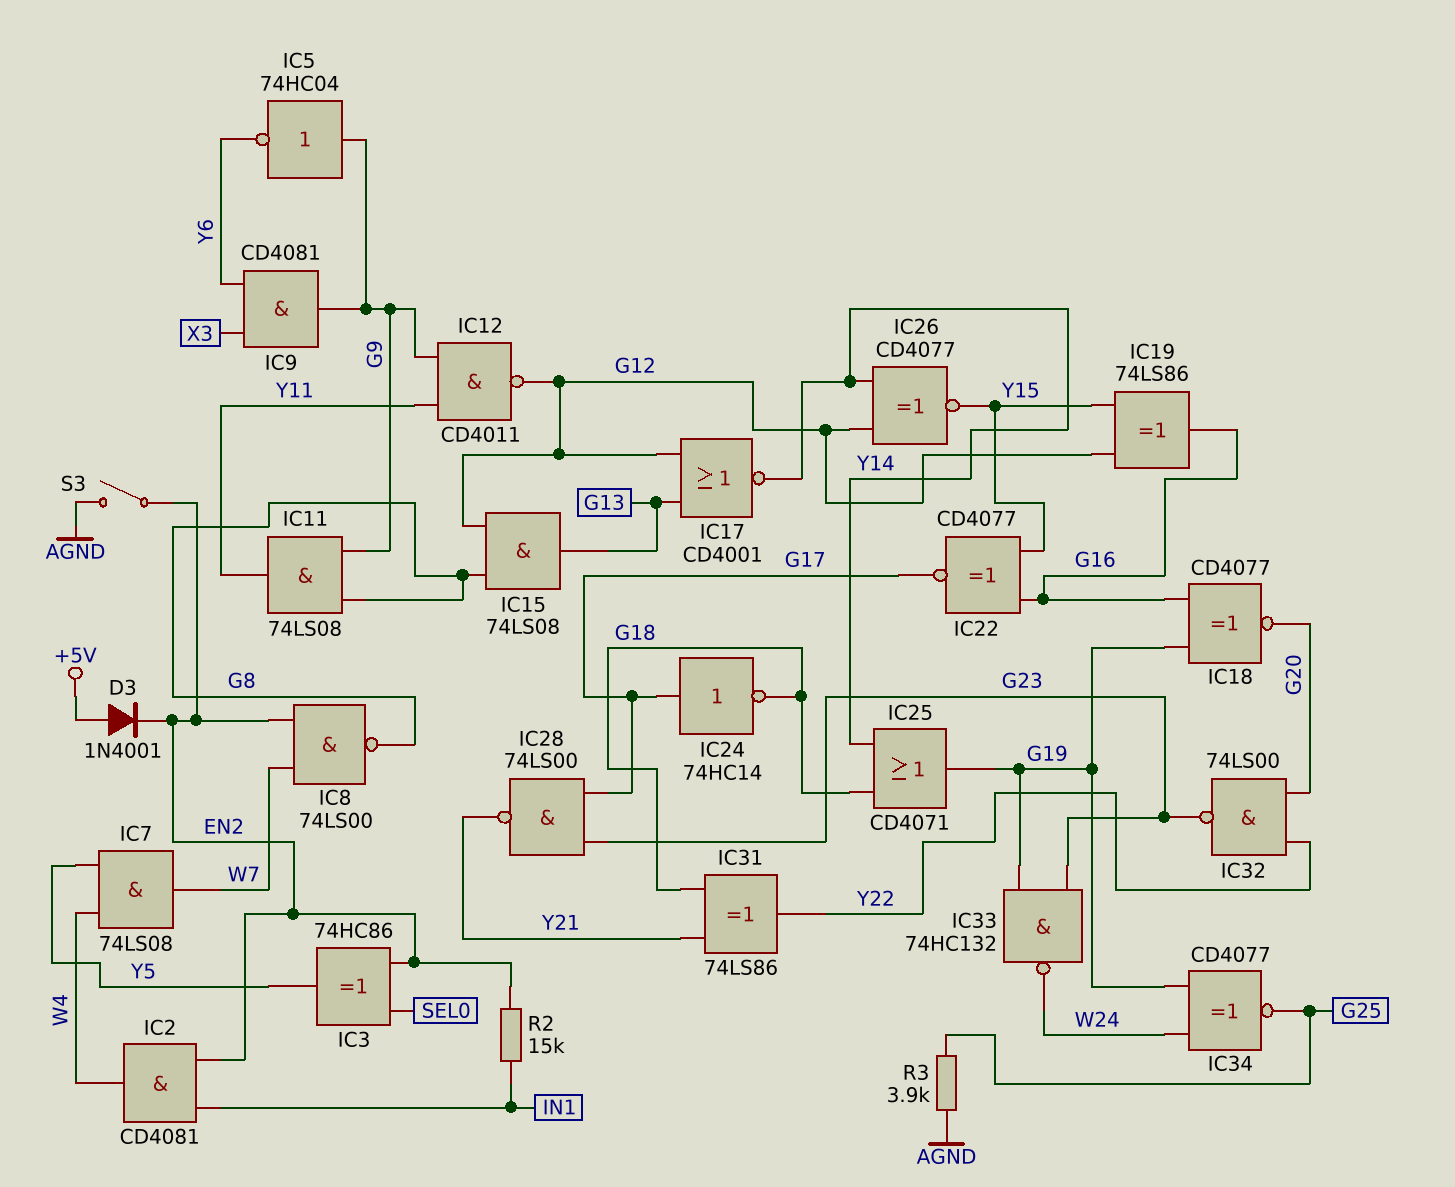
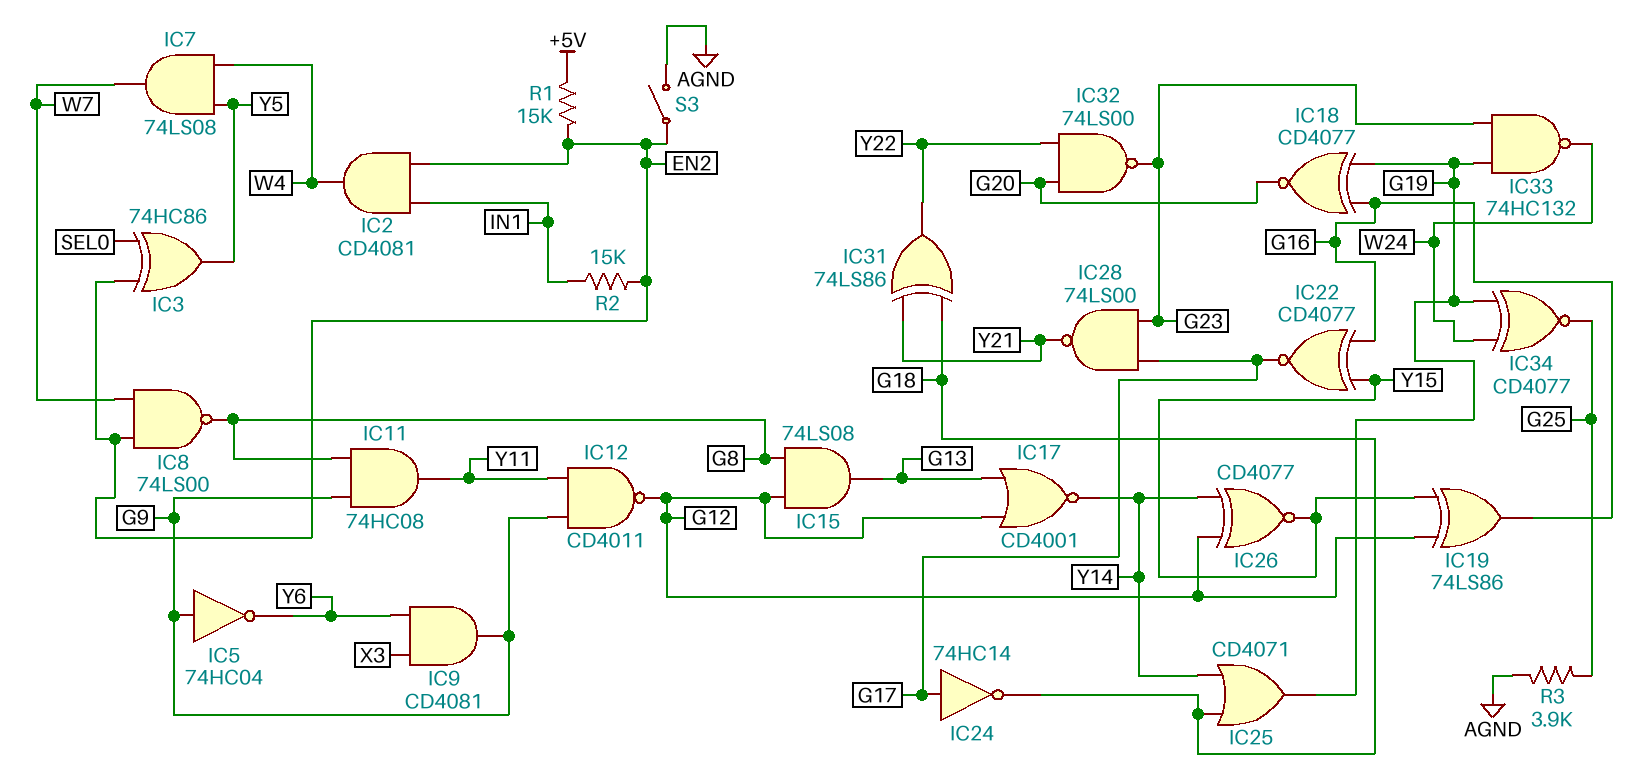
D3: diode 1N4001 (A +5V, K EN2) -> none
IC11: AND 74LS08 (in G8, in G9, out Y11) -> AND 74HC08 (in G8, in G9, out Y11)
R1: none -> 15k (+5V, EN2)

